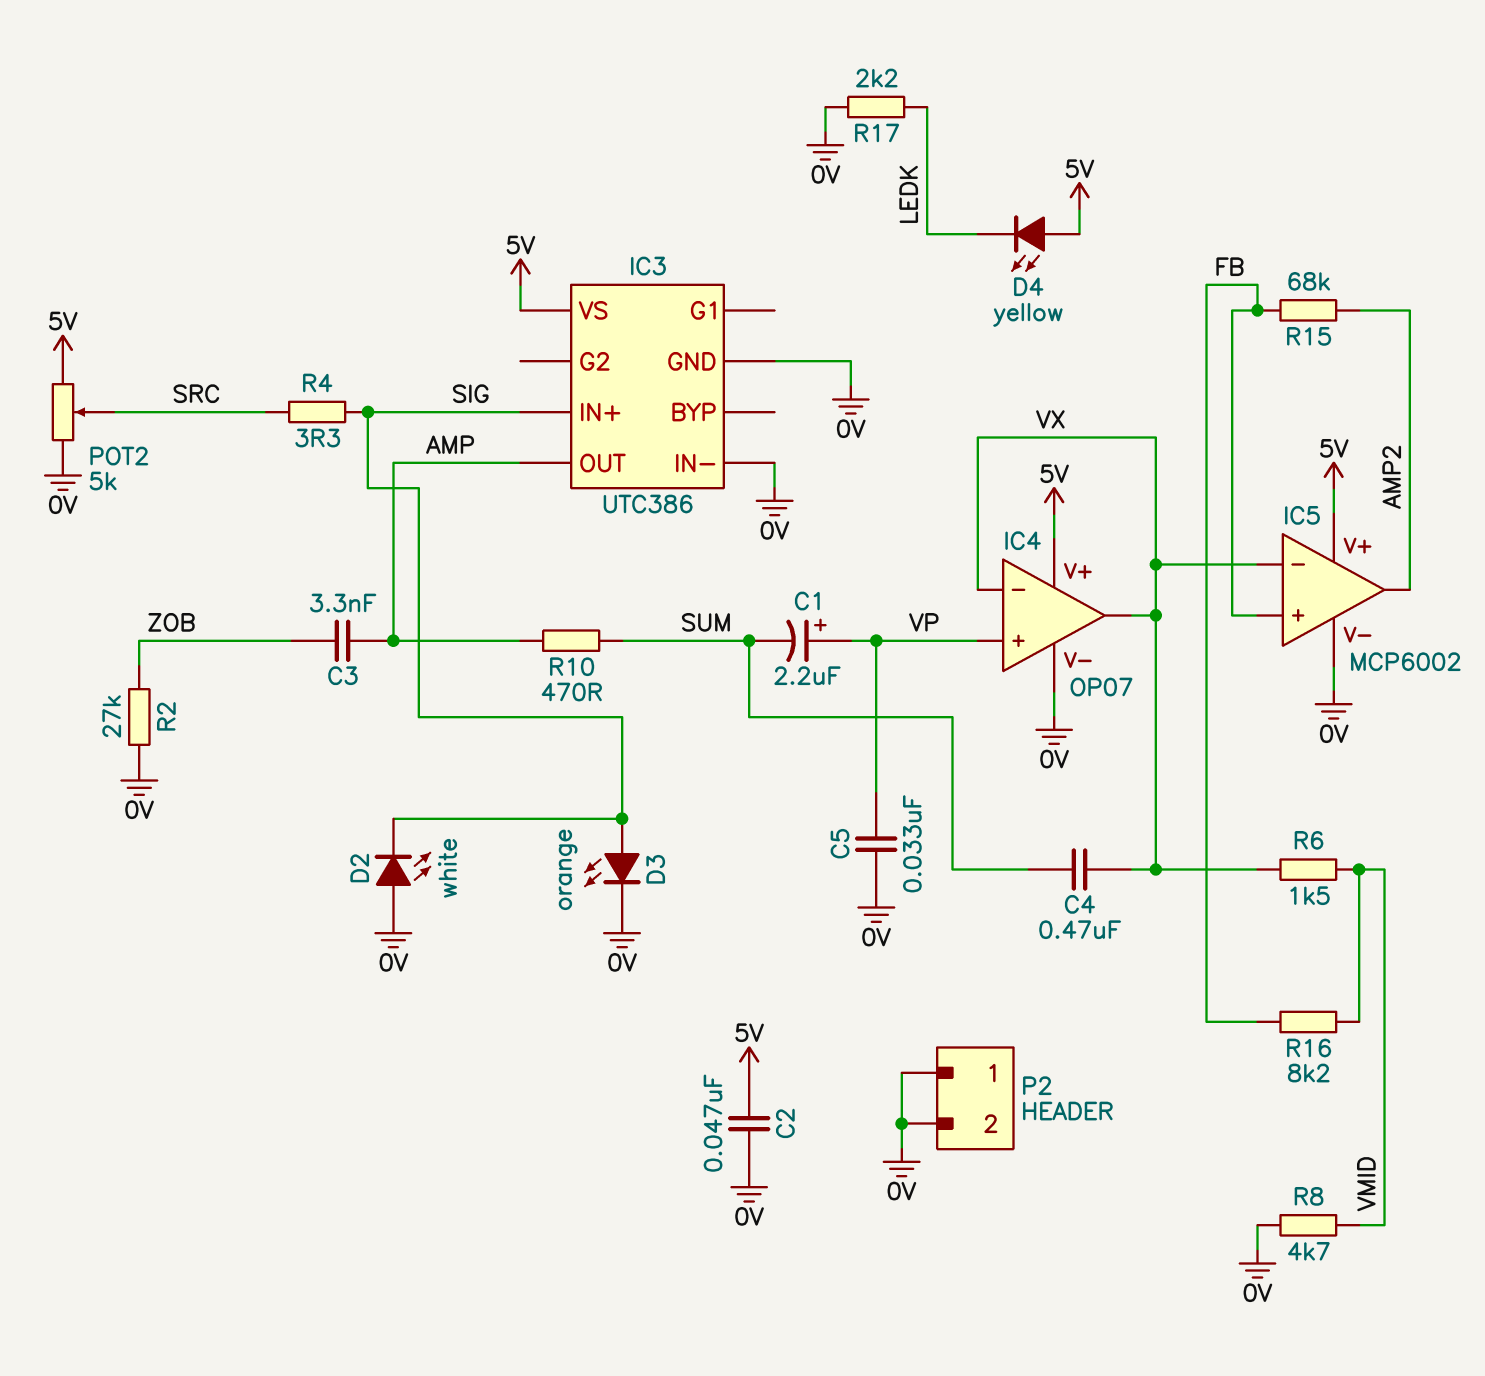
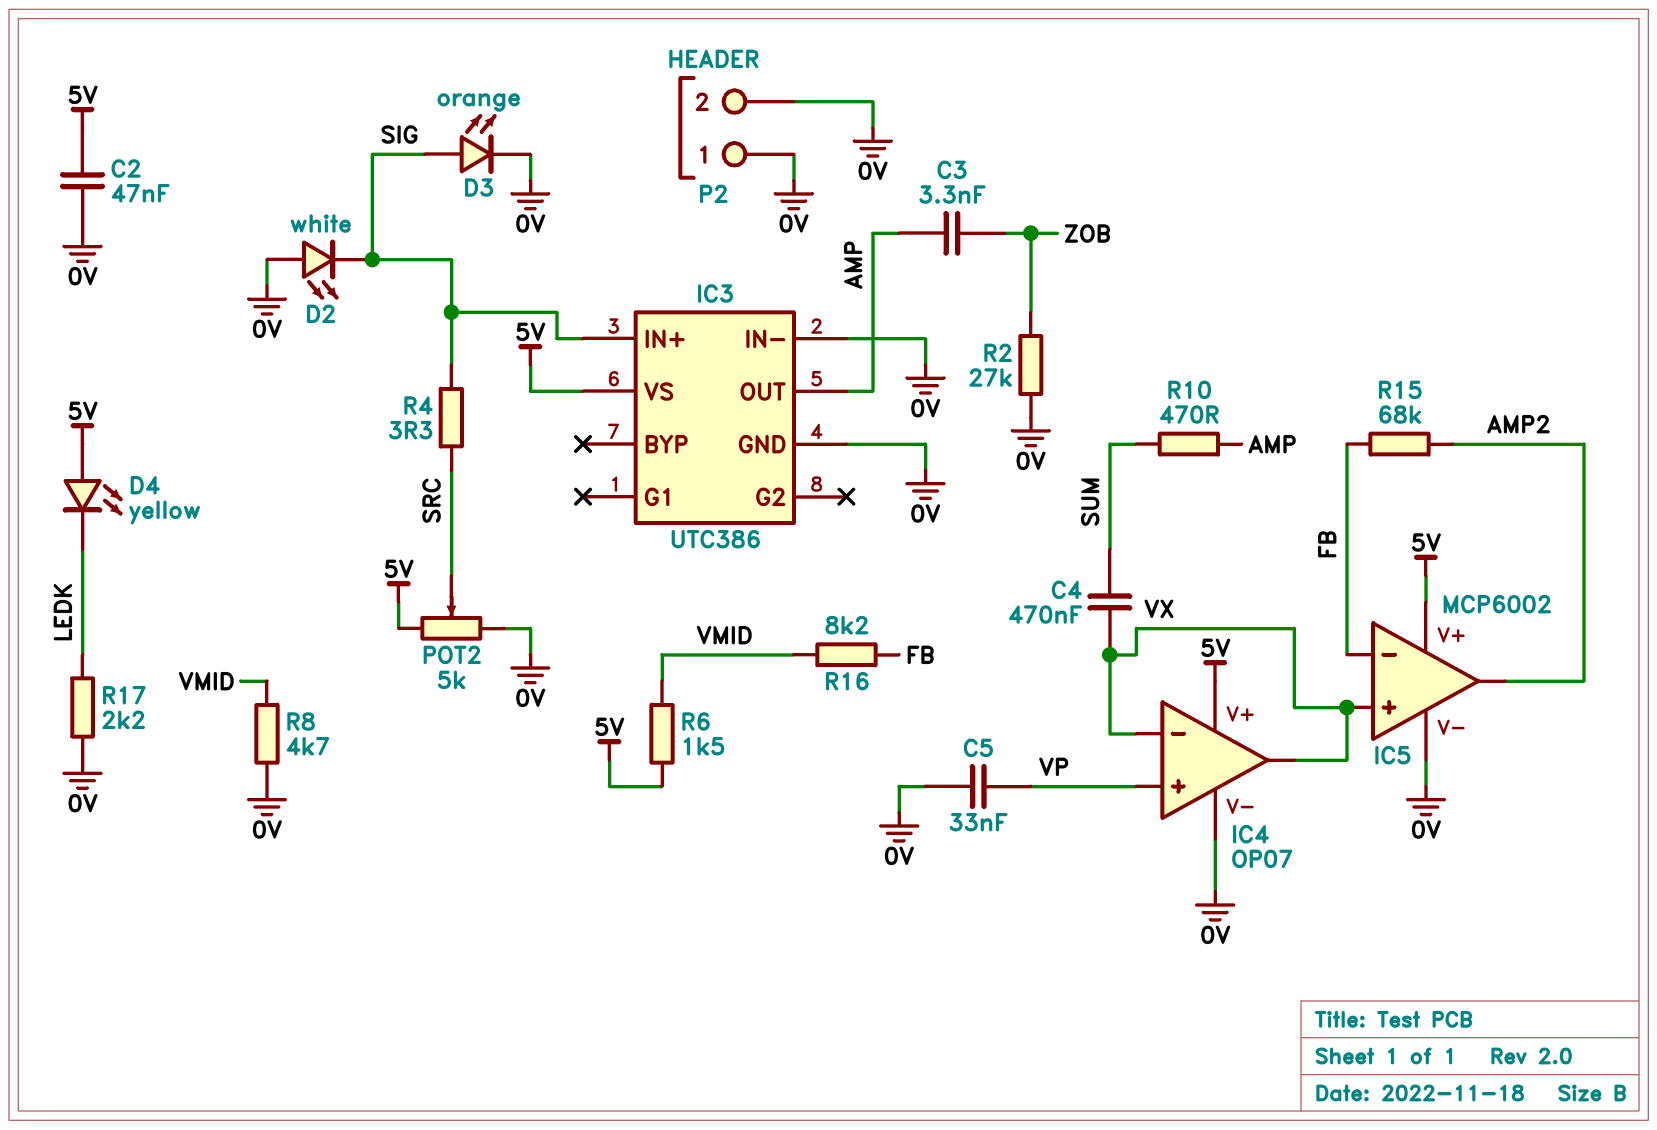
C1: 2.2uF (plus VP, minus SUM) -> none
IC5 pin in+: FB -> VX
IC5 pin in-: VX -> FB
R6: 1.5k (VMID, VX) -> 1.5k (5V, VMID)

